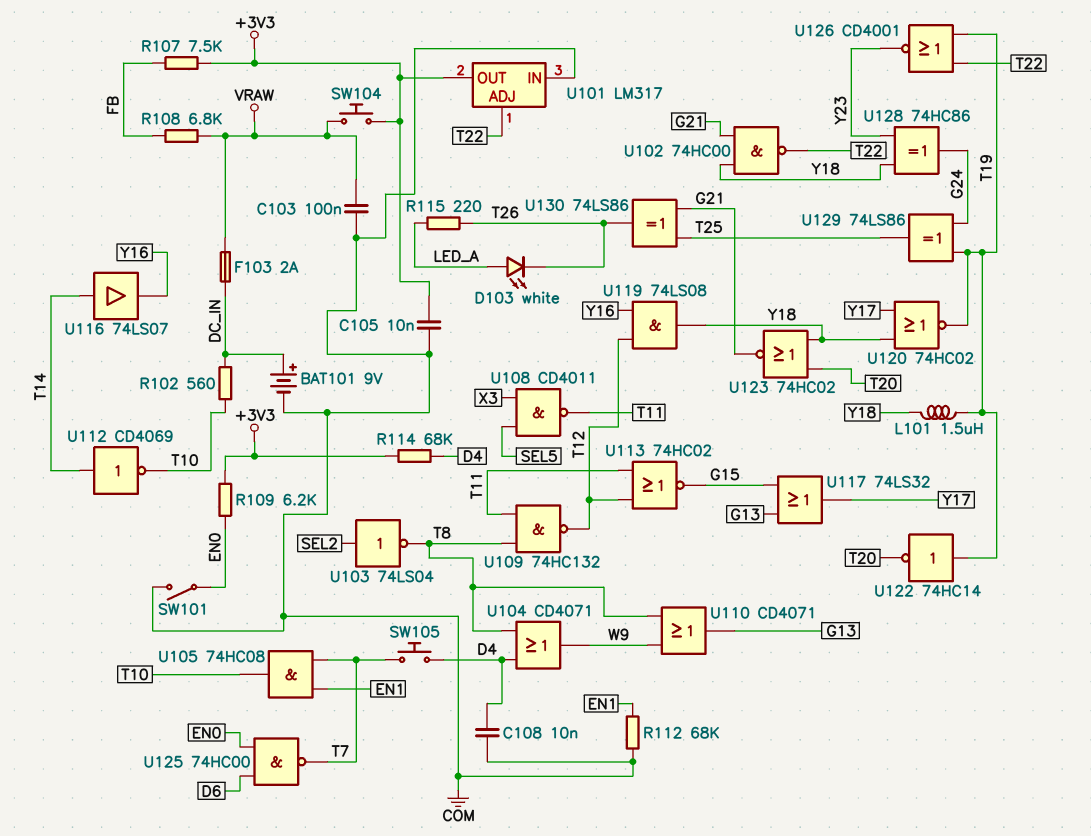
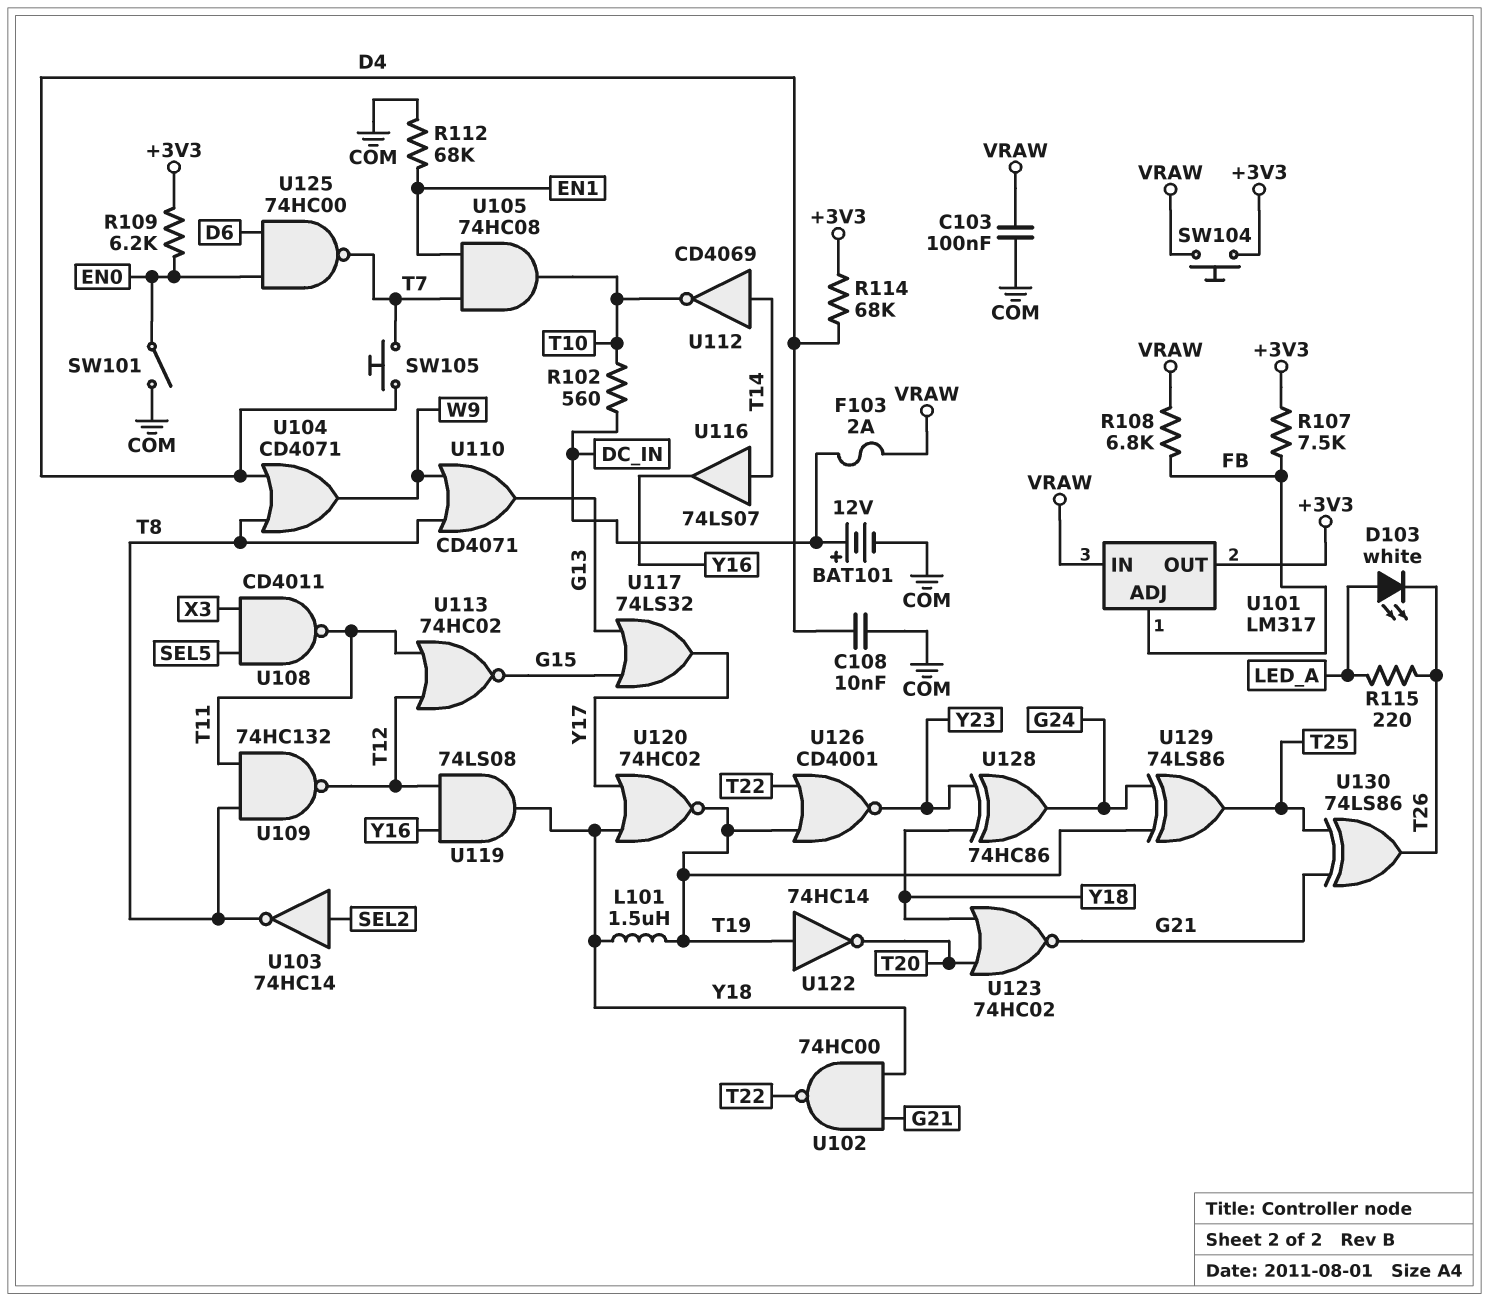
BAT101: 9V (plus DC_IN, minus COM) -> 12V (plus DC_IN, minus COM)
C105: 10nF (+3V3, COM) -> none
U101 pin ADJ: T22 -> FB
U101 pin IN: COM -> VRAW
U103: NOT 74LS04 (in SEL2, out T8) -> NOT 74HC14 (in SEL2, out T8)

